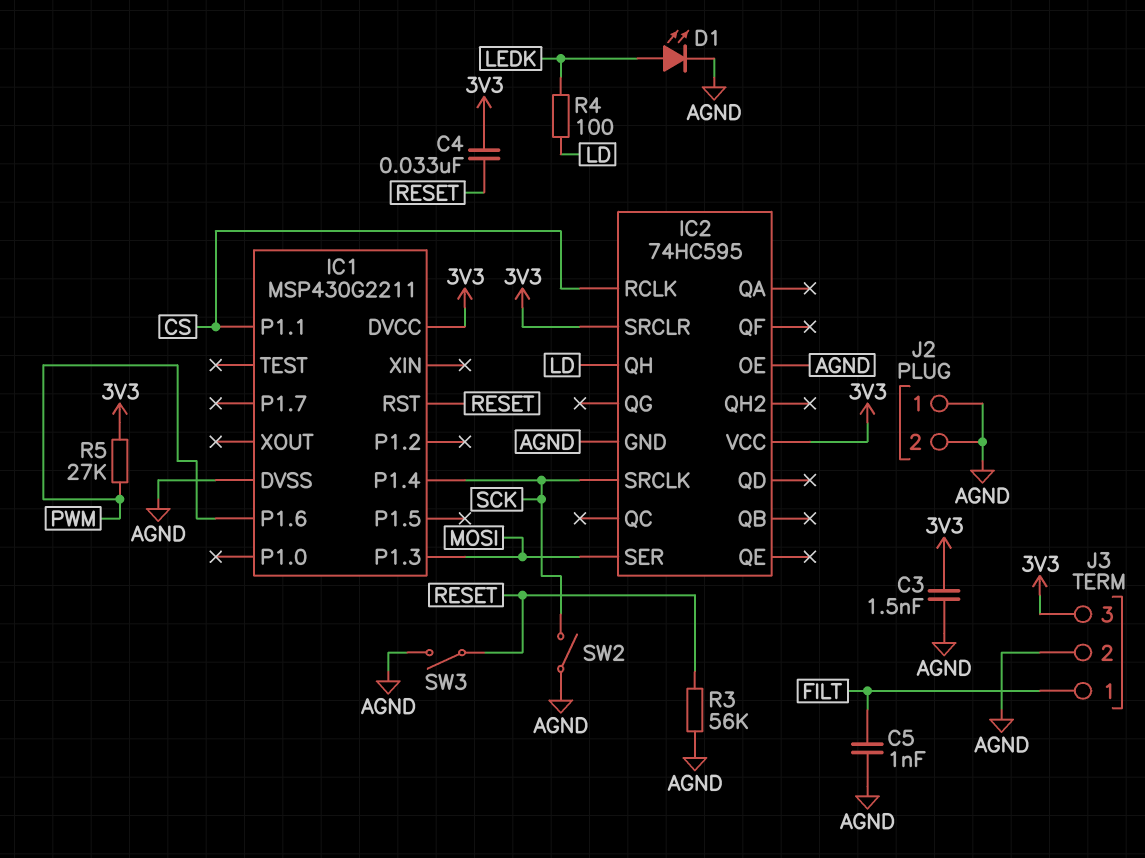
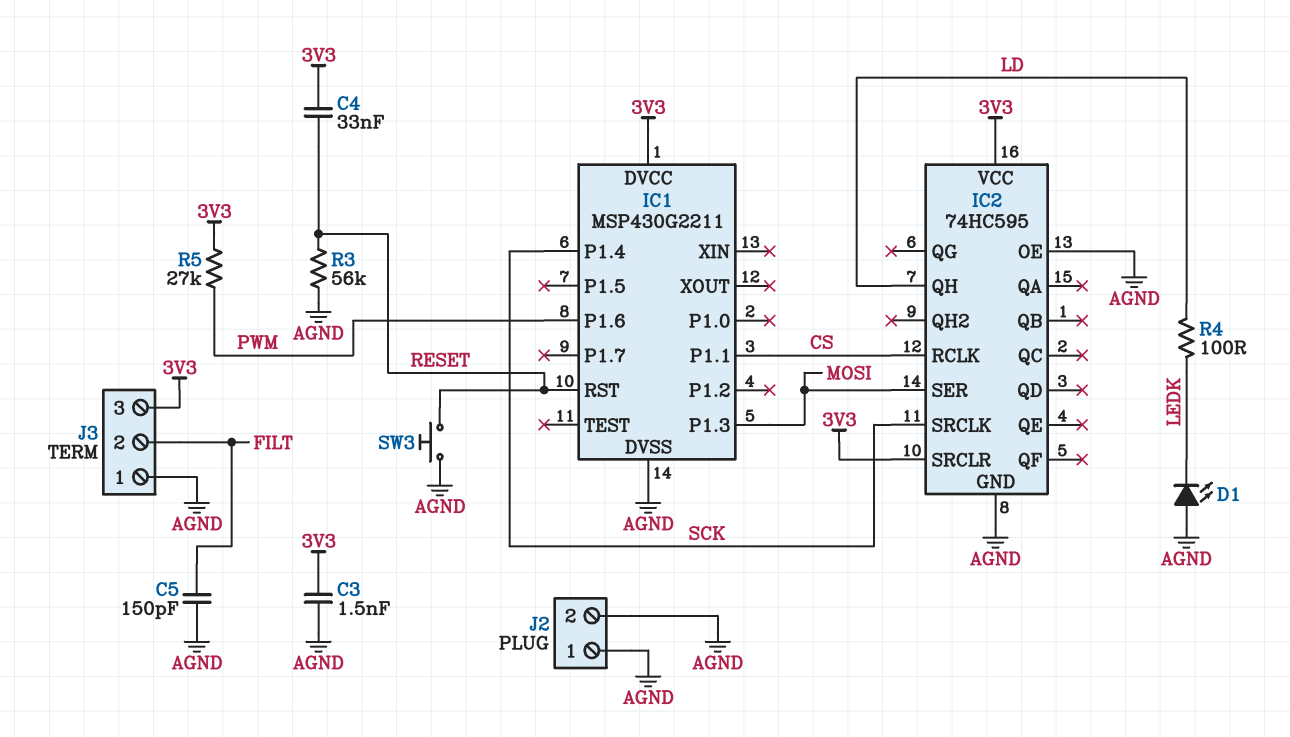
C5: 1nF (AGND, FILT) -> 150pF (AGND, FILT)
D1: LED (A LEDK, K AGND) -> LED (A AGND, K LEDK)
J3 pin 1: FILT -> AGND
J3 pin 2: AGND -> FILT
SW2: switch (AGND, SCK) -> none
SW3: switch (AGND, RESET) -> button (AGND, RESET)

